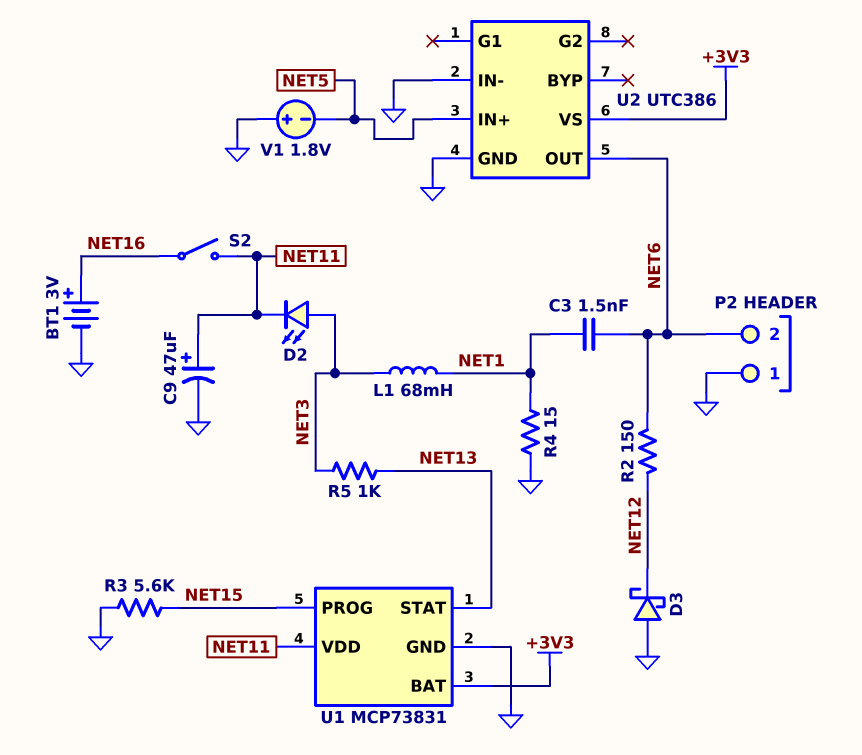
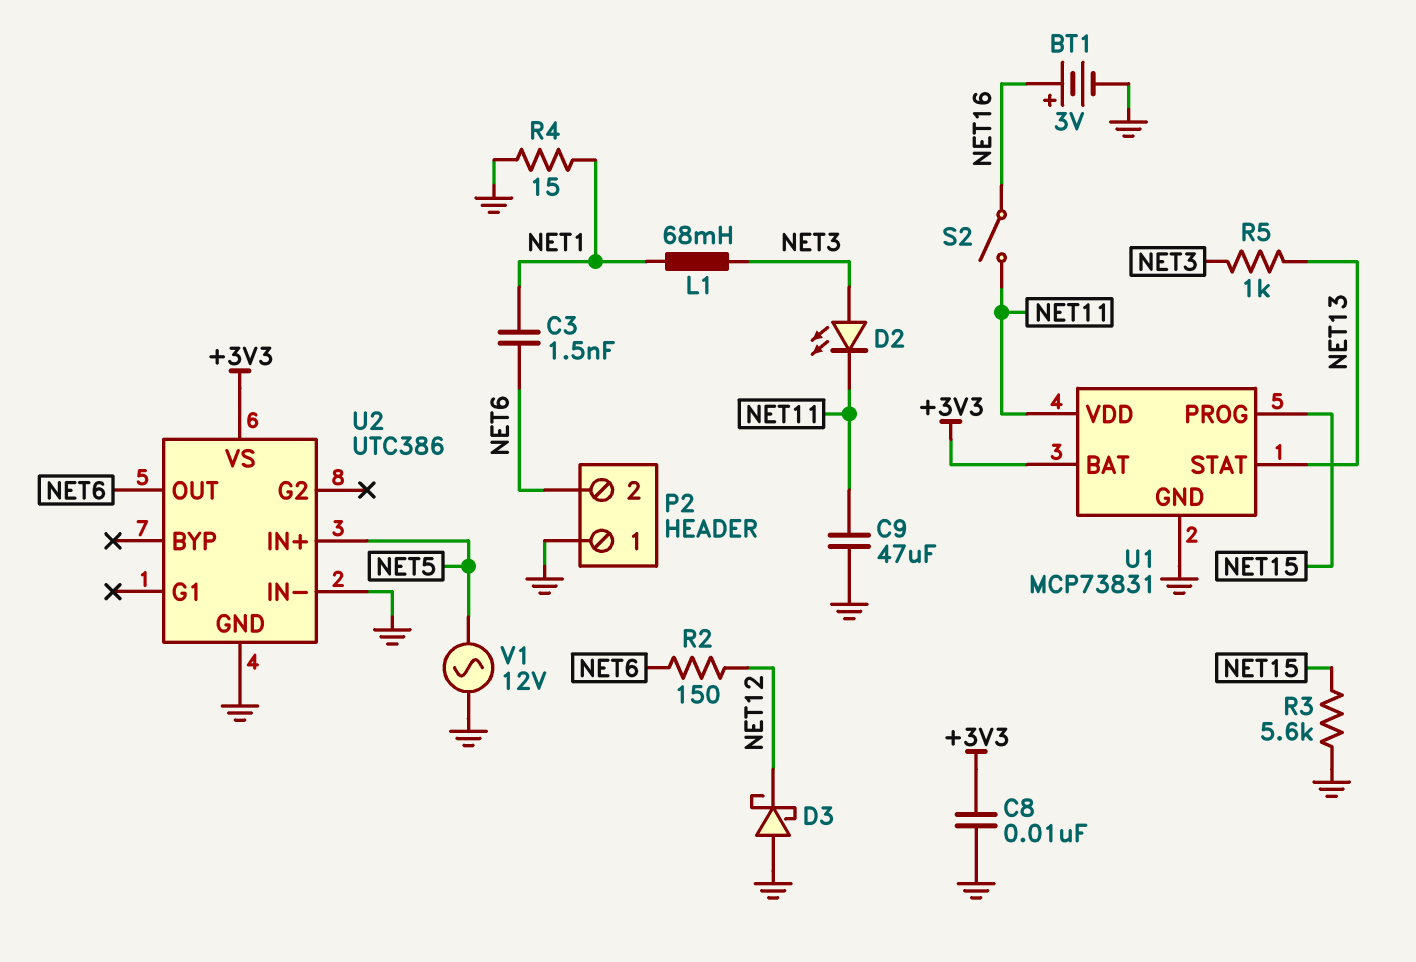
C8: none -> 10nF (+3V3, GND)
C9: 47uF (plus NET11, minus GND) -> 47uF (GND, NET11)
V1: 1.8V (plus GND, minus NET5) -> AC 12V (GND, NET5)

